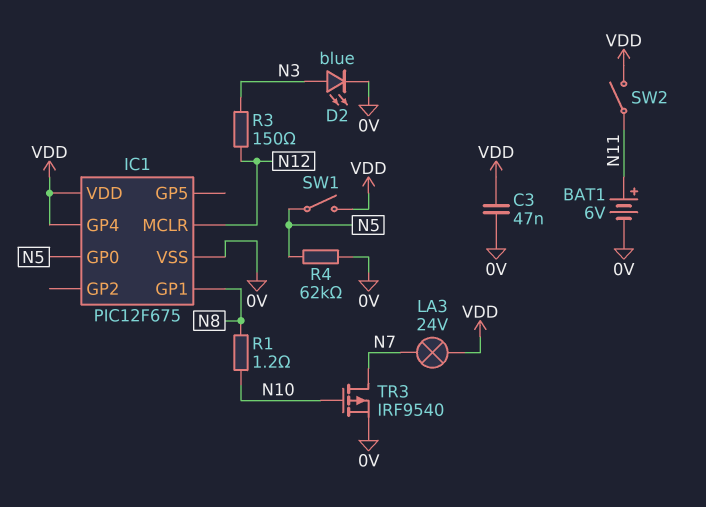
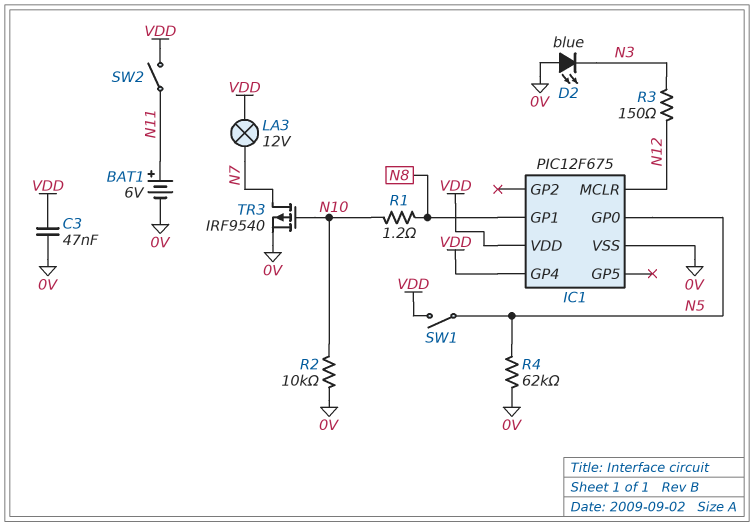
D2: LED blue (A N3, K 0V) -> LED blue (A 0V, K N3)
LA3: lamp 24V (N7, VDD) -> lamp 12V (N7, VDD)
R2: none -> 10k (0V, N10)

